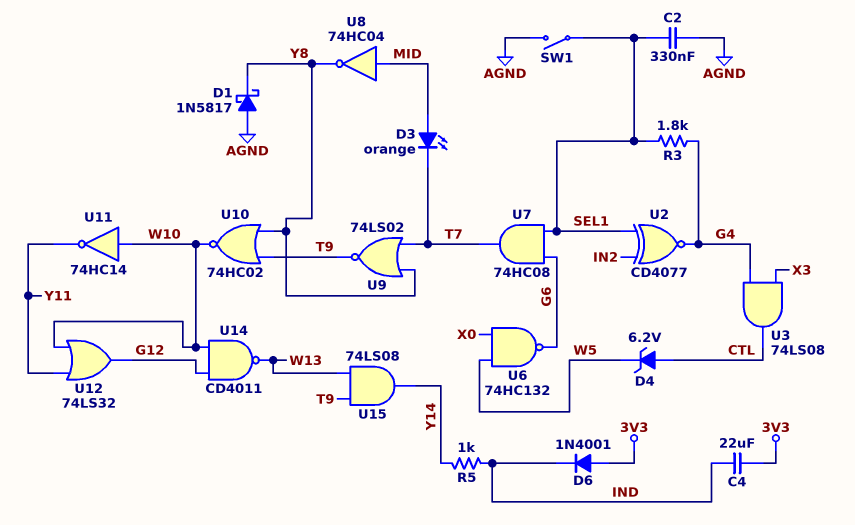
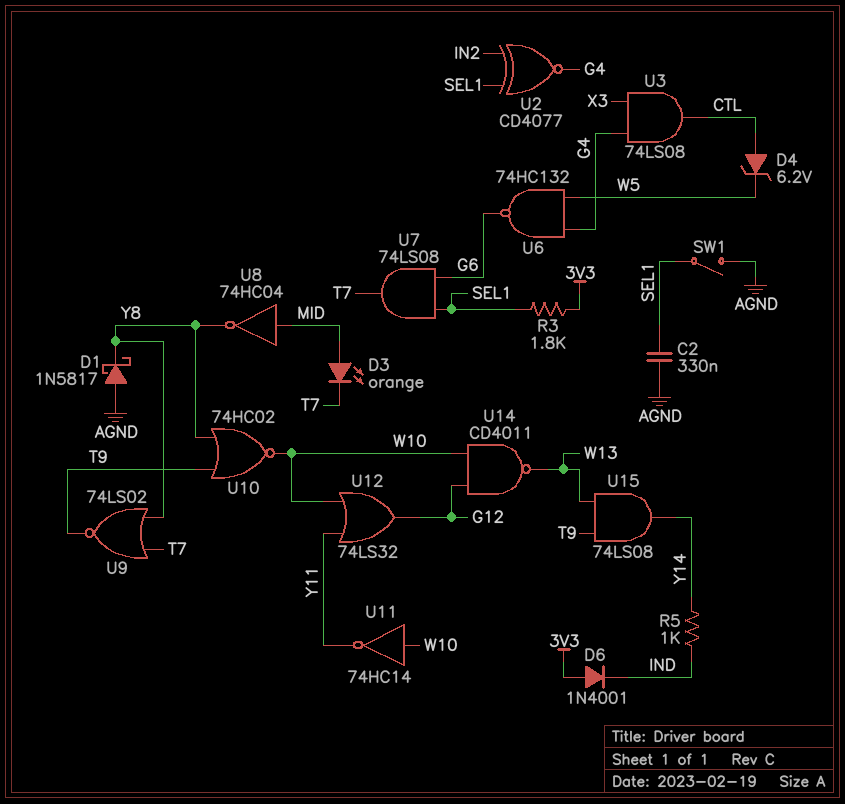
C4: 22uF (3V3, IND) -> none
R3: 1.8k (G4, SEL1) -> 1.8k (3V3, SEL1)
U6: NAND 74HC132 (in W5, in X0, out G6) -> NAND 74HC132 (in G4, in W5, out G6)
U7: AND 74HC08 (in G6, in SEL1, out T7) -> AND 74LS08 (in G6, in SEL1, out T7)

